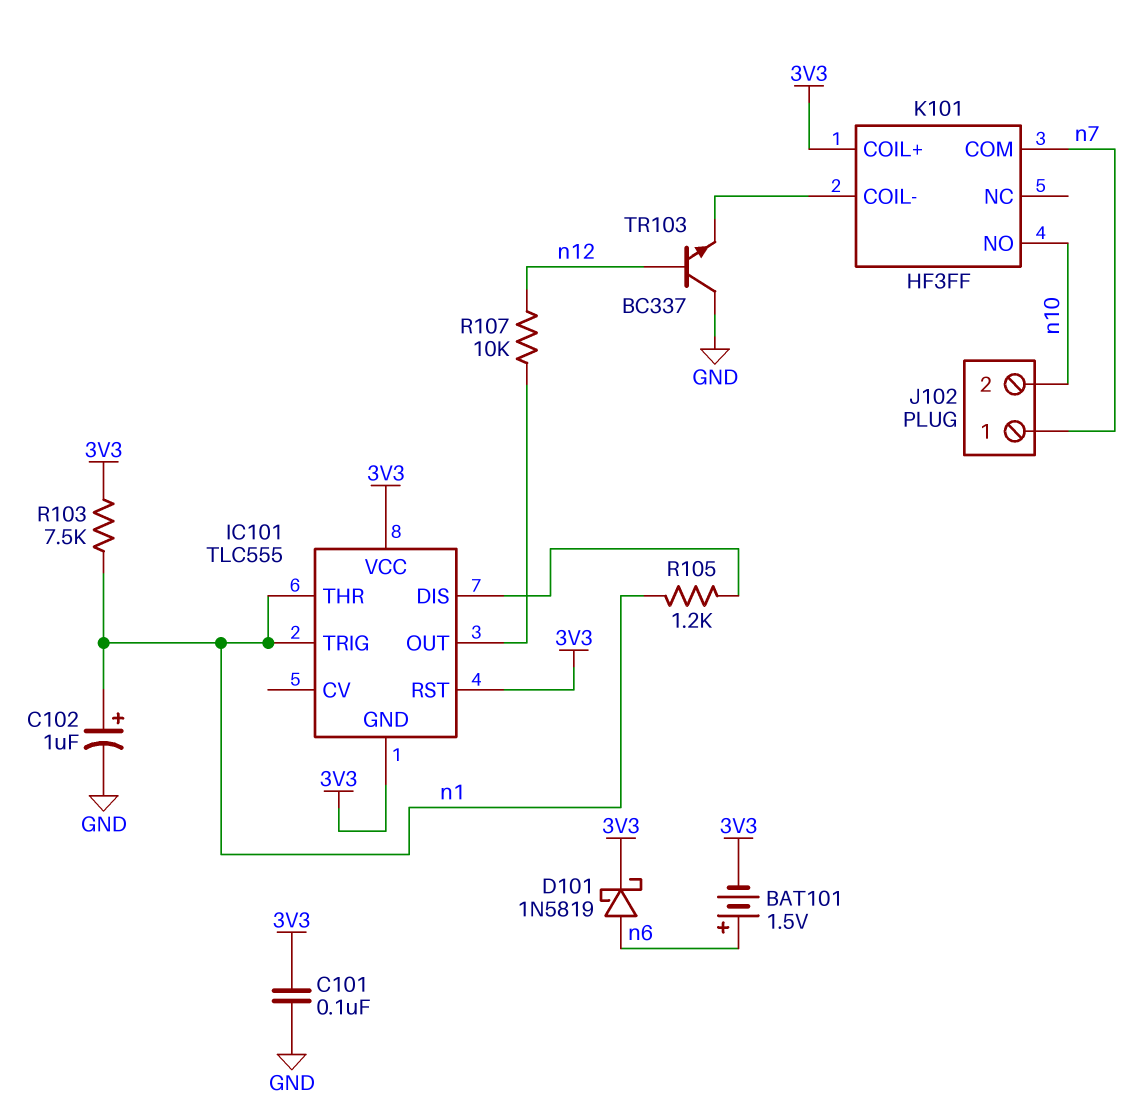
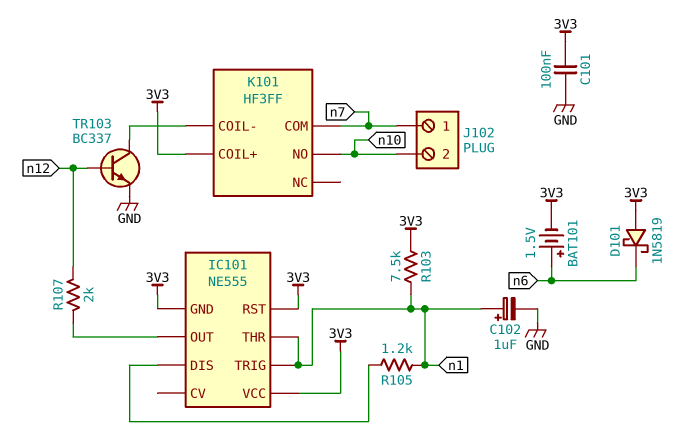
D101: schottky 1N5819 (A n6, K 3V3) -> schottky 1N5819 (A 3V3, K n6)
IC101: TLC555 -> NE555
R107: 10k (IC101/OUT, n12) -> 2k (IC101/OUT, n12)
TR103: NPN BC337 (B n12, C GND, E K101/COIL-) -> NPN BC337 (B n12, C K101/COIL-, E GND)

